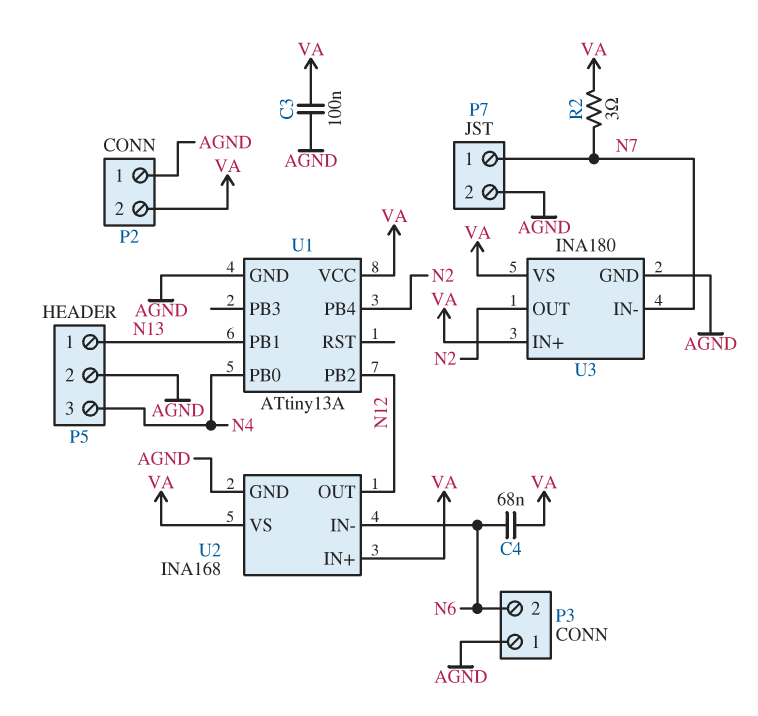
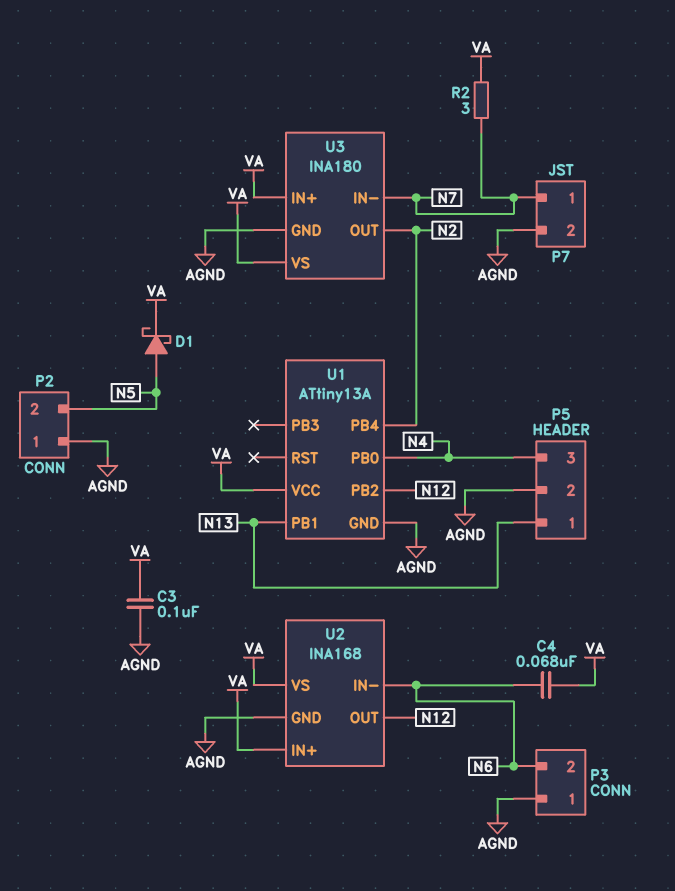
D1: none -> schottky (A N5, K VA)
P2 pin 2: VA -> N5

